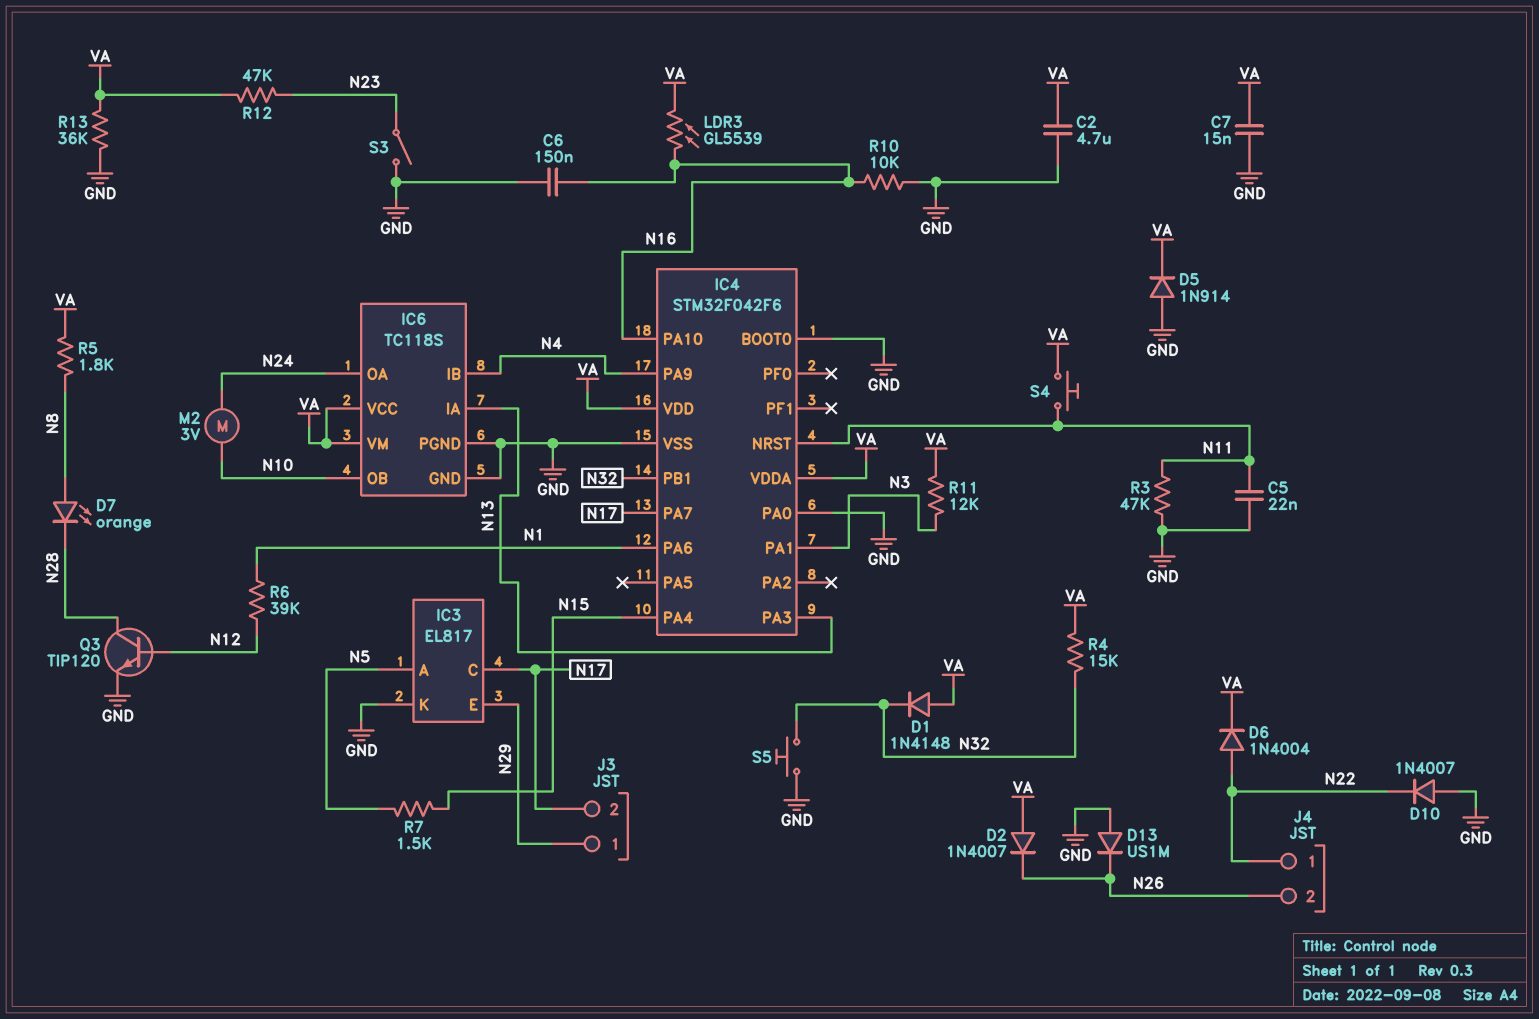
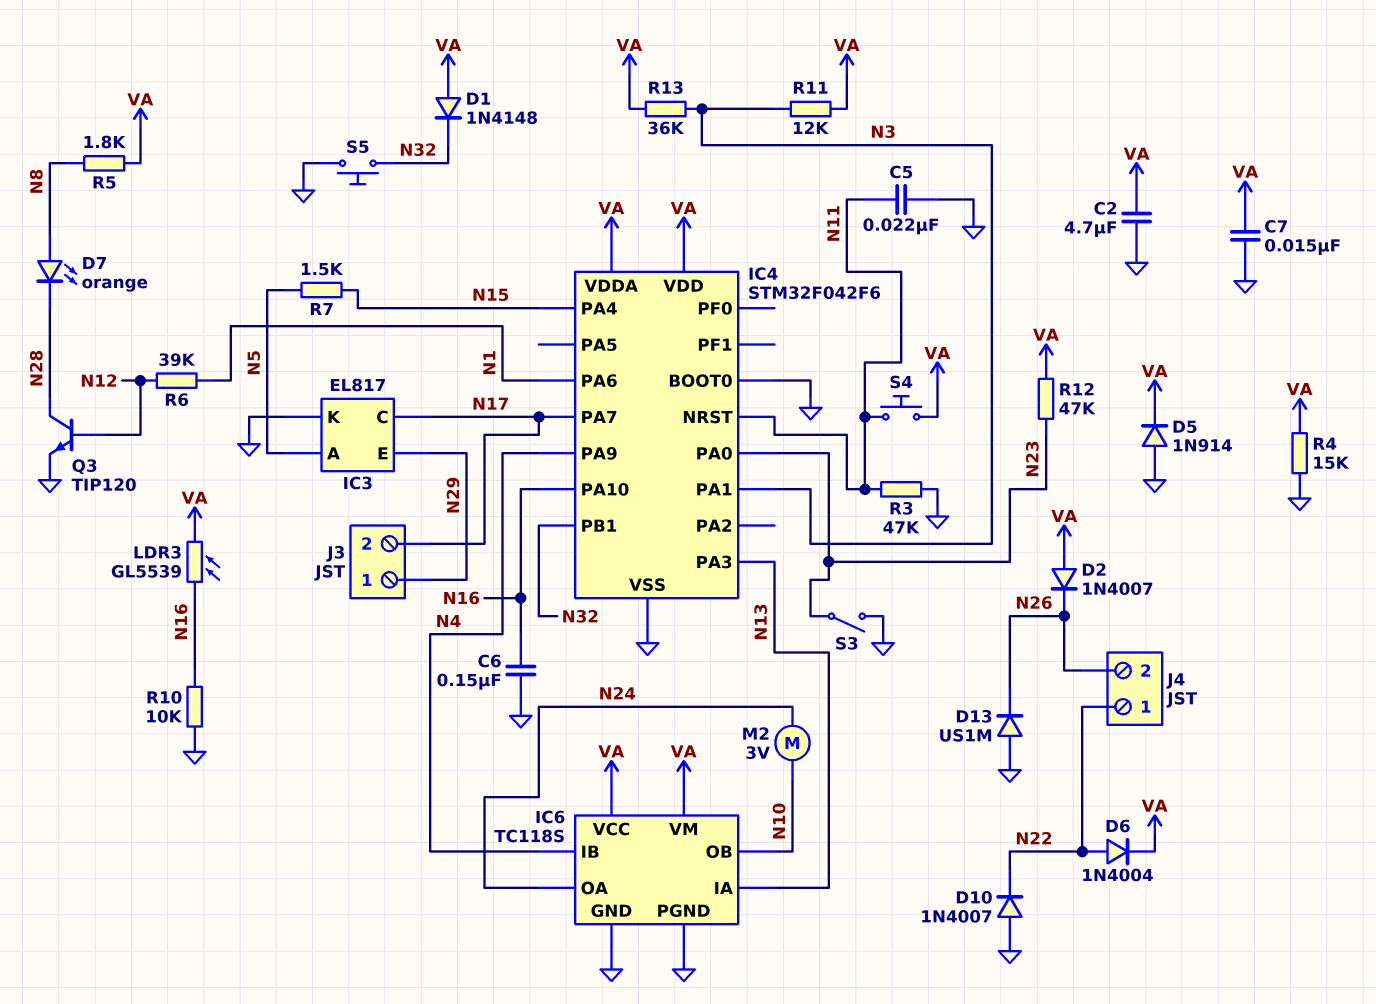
IC4 pin PA0: GND -> N23
R4: 15k (N32, VA) -> 15k (GND, VA)
R13: 36k (GND, VA) -> 36k (N3, VA)

